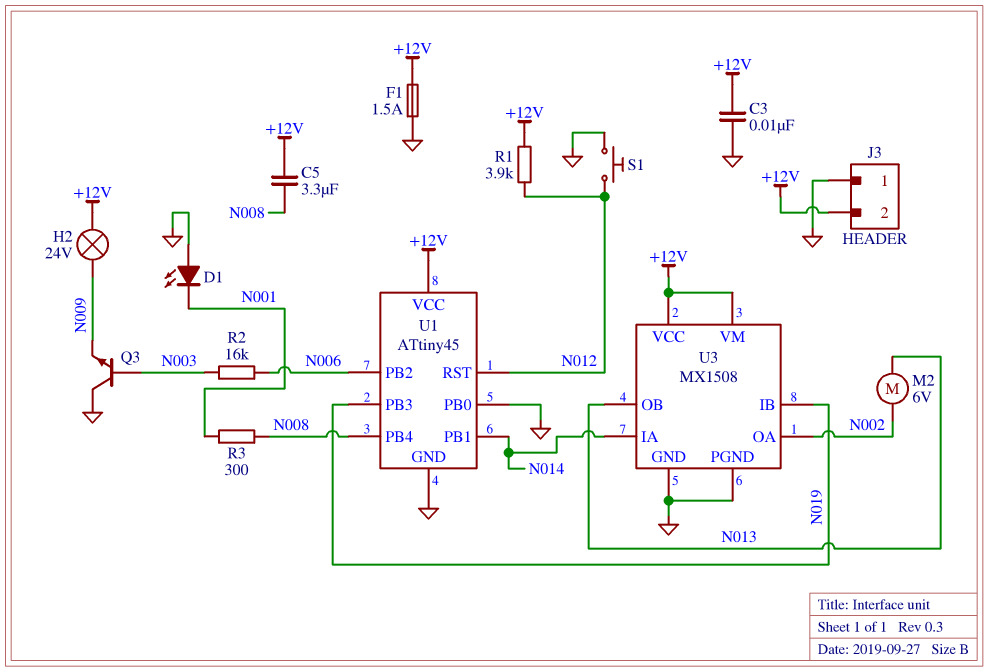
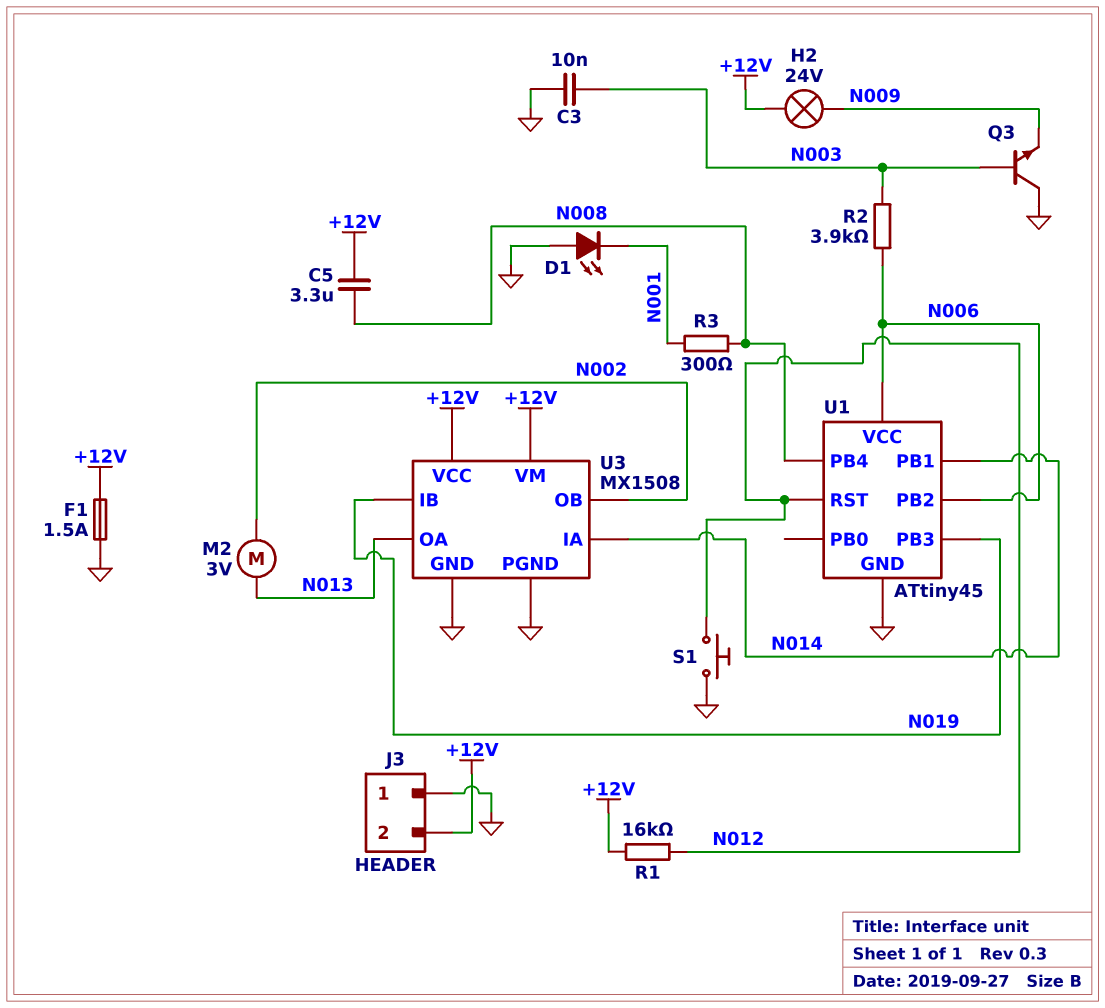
C3: 10nF (+12V, GND) -> 10nF (GND, N003)
M2: motor 6V (N002, N013) -> motor 3V (N002, N013)
R1: 3.9k (+12V, N012) -> 16k (+12V, N012)
R2: 16k (N003, N006) -> 3.9k (N003, N006)
U1 pin PB0: GND -> none
U1 pin VCC: +12V -> N006
U3 pin OA: N002 -> N013
U3 pin OB: N013 -> N002

